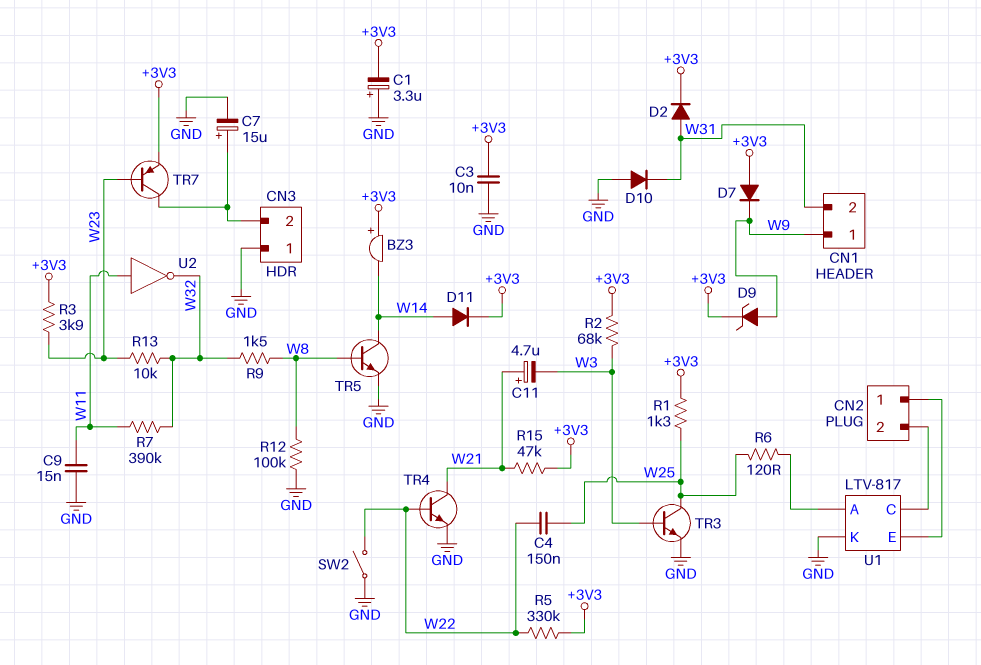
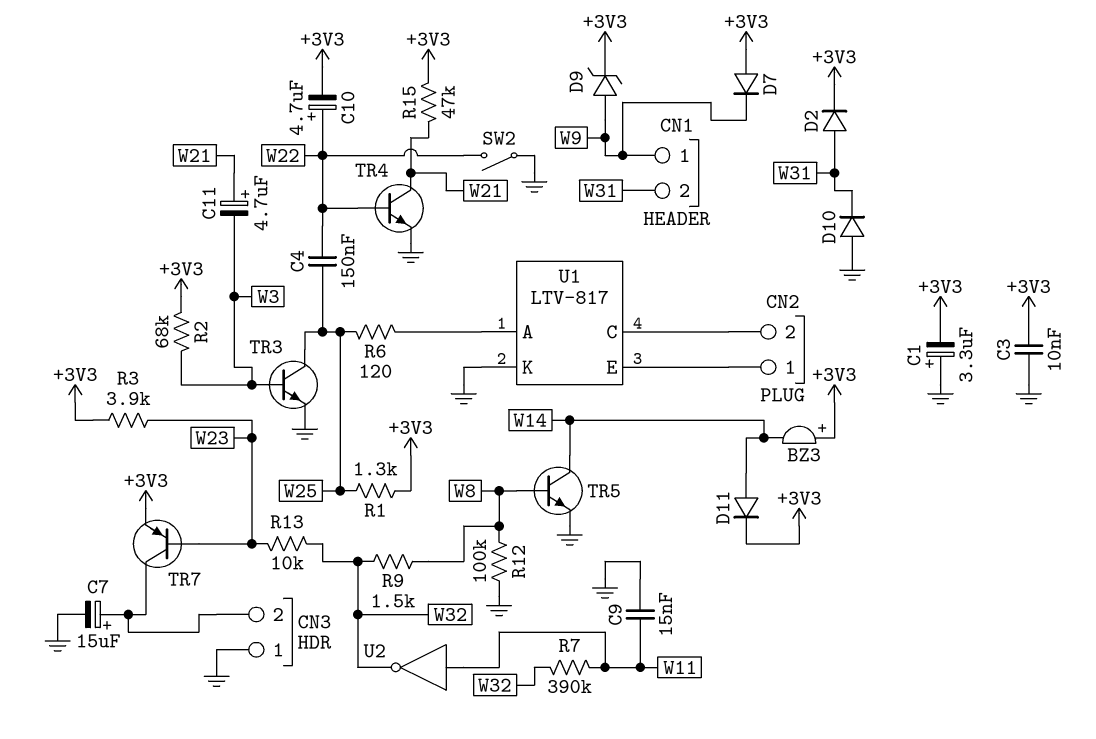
C10: none -> 4.7uF (plus W22, minus +3V3)
R5: 330k (+3V3, W22) -> none

